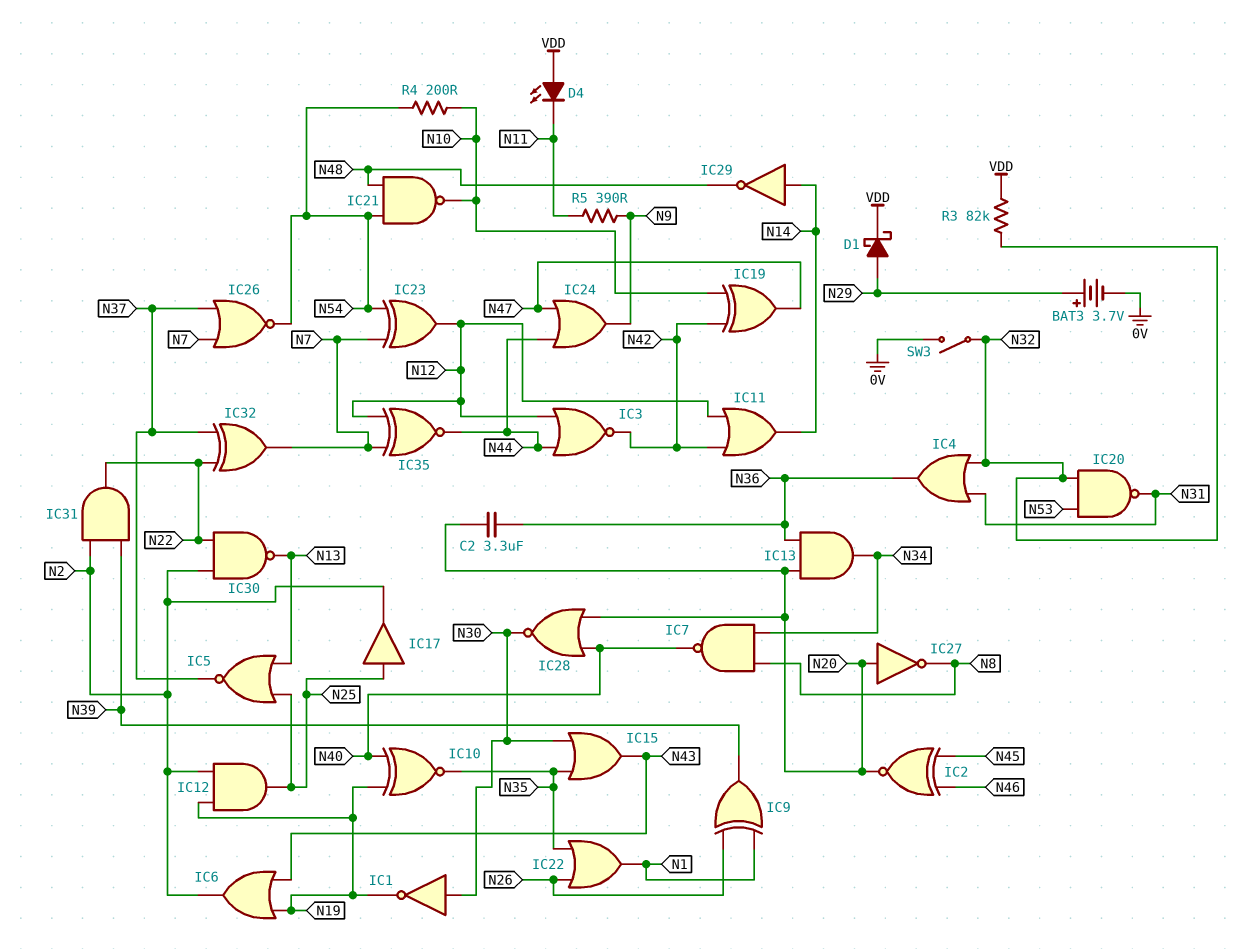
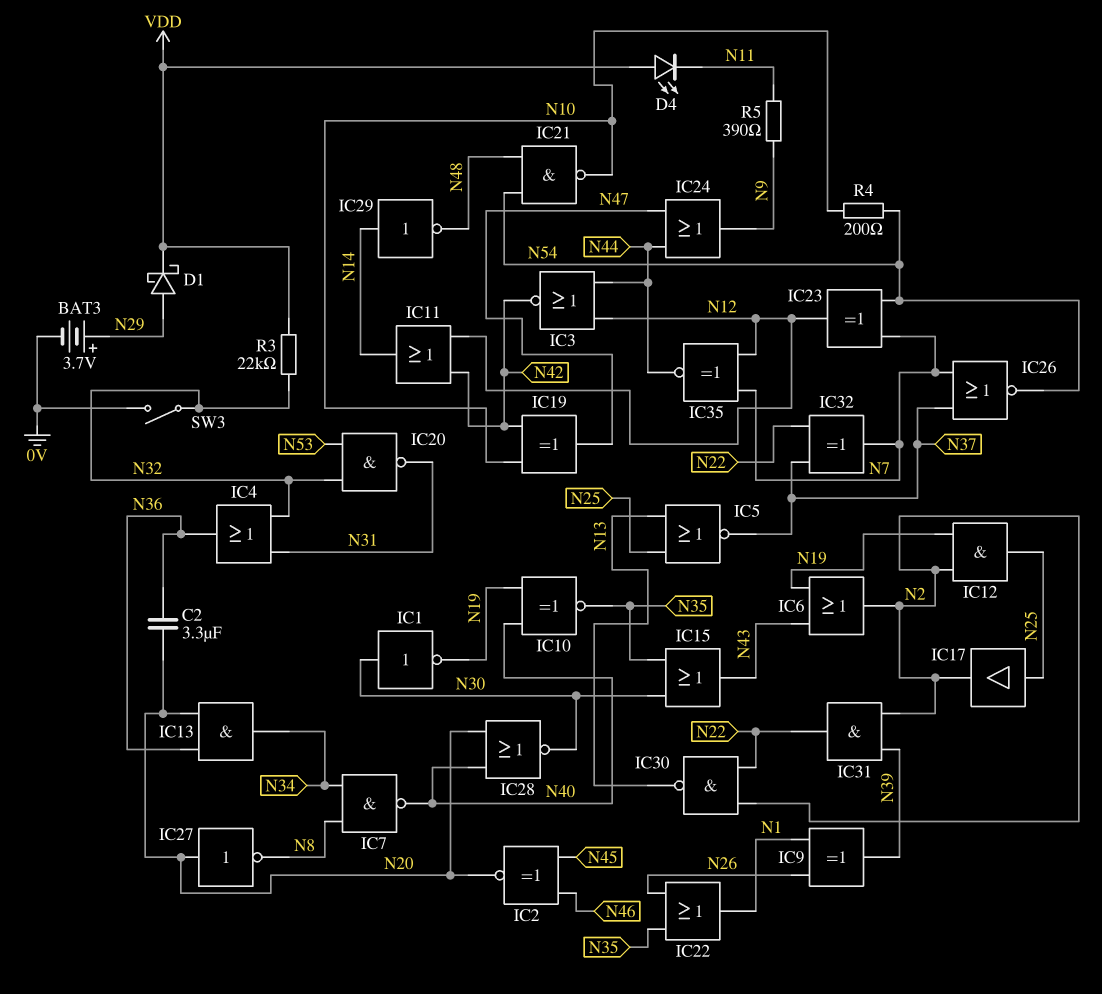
R3: 82k (N32, VDD) -> 22k (N32, VDD)

